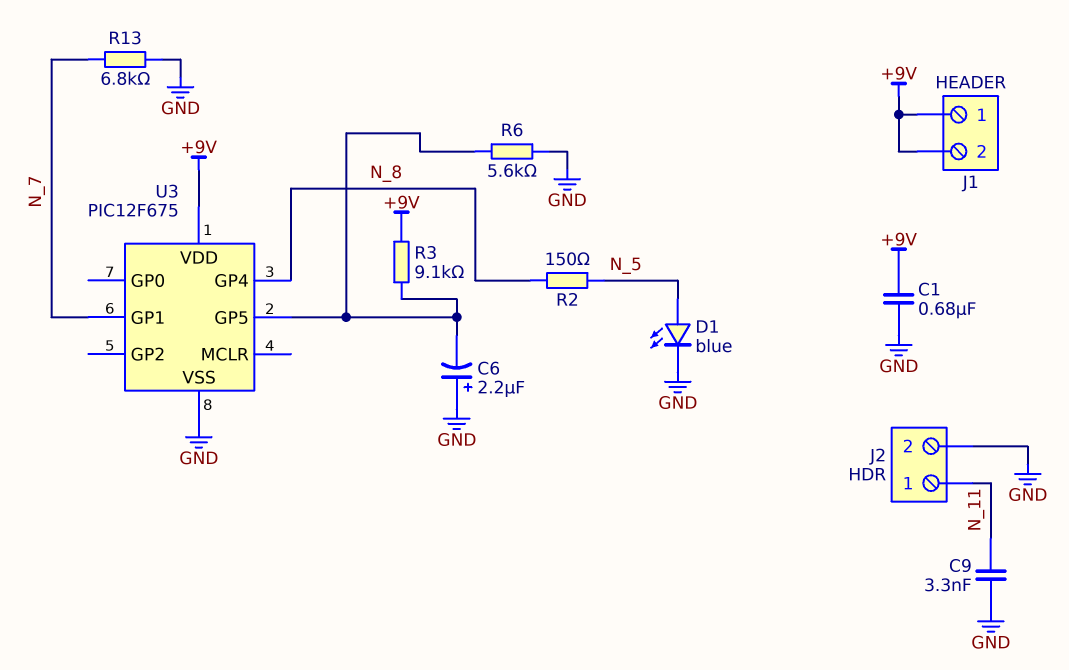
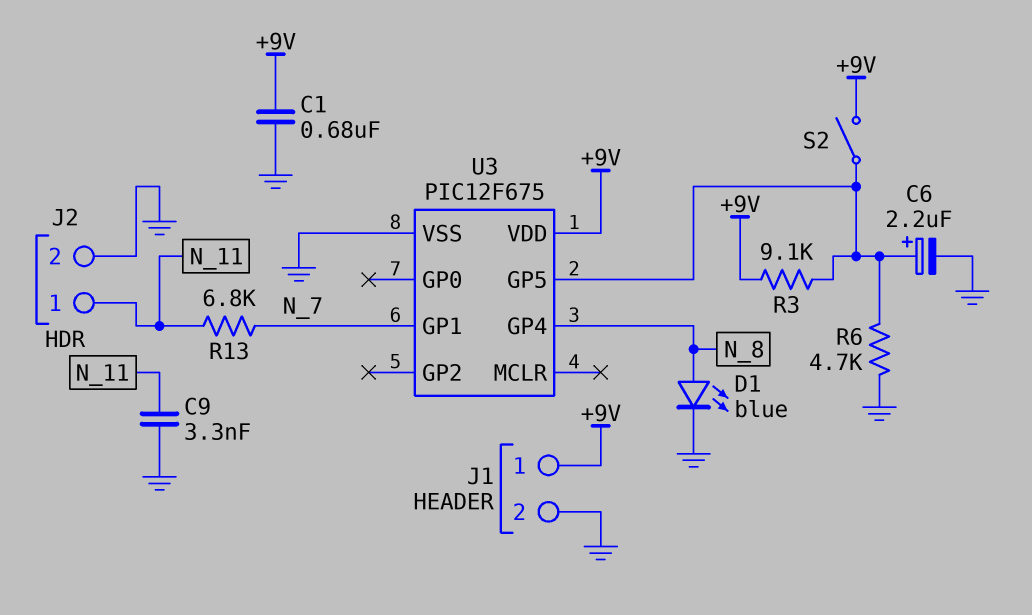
C6: 2.2uF (plus GND, minus U3/GP5) -> 2.2uF (plus U3/GP5, minus GND)
D1: LED blue (A N_5, K GND) -> LED blue (A N_8, K GND)
J1 pin 2: +9V -> GND
R2: 150 (N_5, N_8) -> none
R6: 5.6k (GND, U3/GP5) -> 4.7k (GND, U3/GP5)
R13: 6.8k (GND, N_7) -> 6.8k (N_7, N_11)
S2: none -> switch (+9V, U3/GP5)

